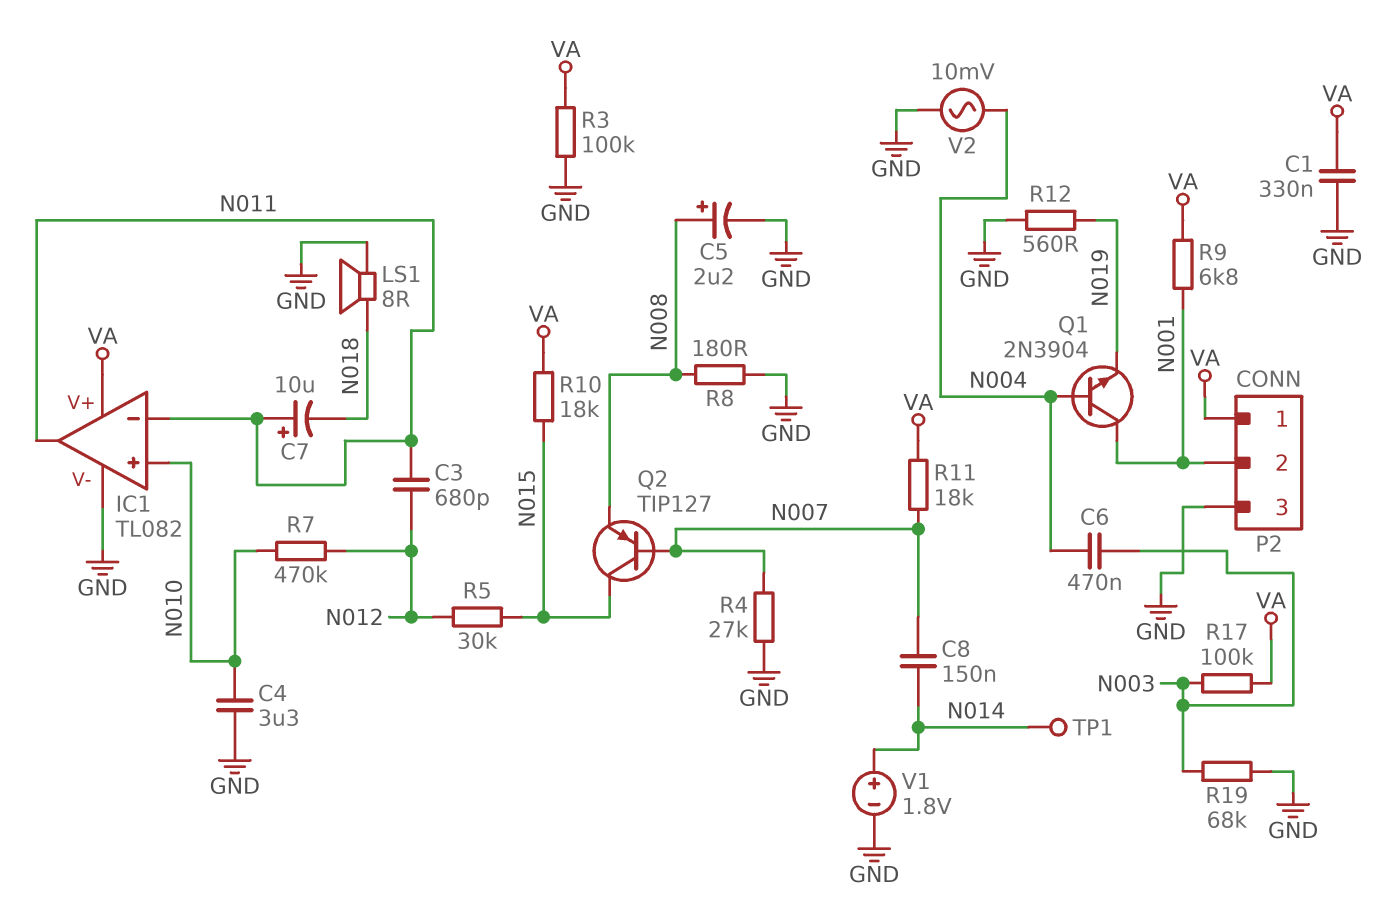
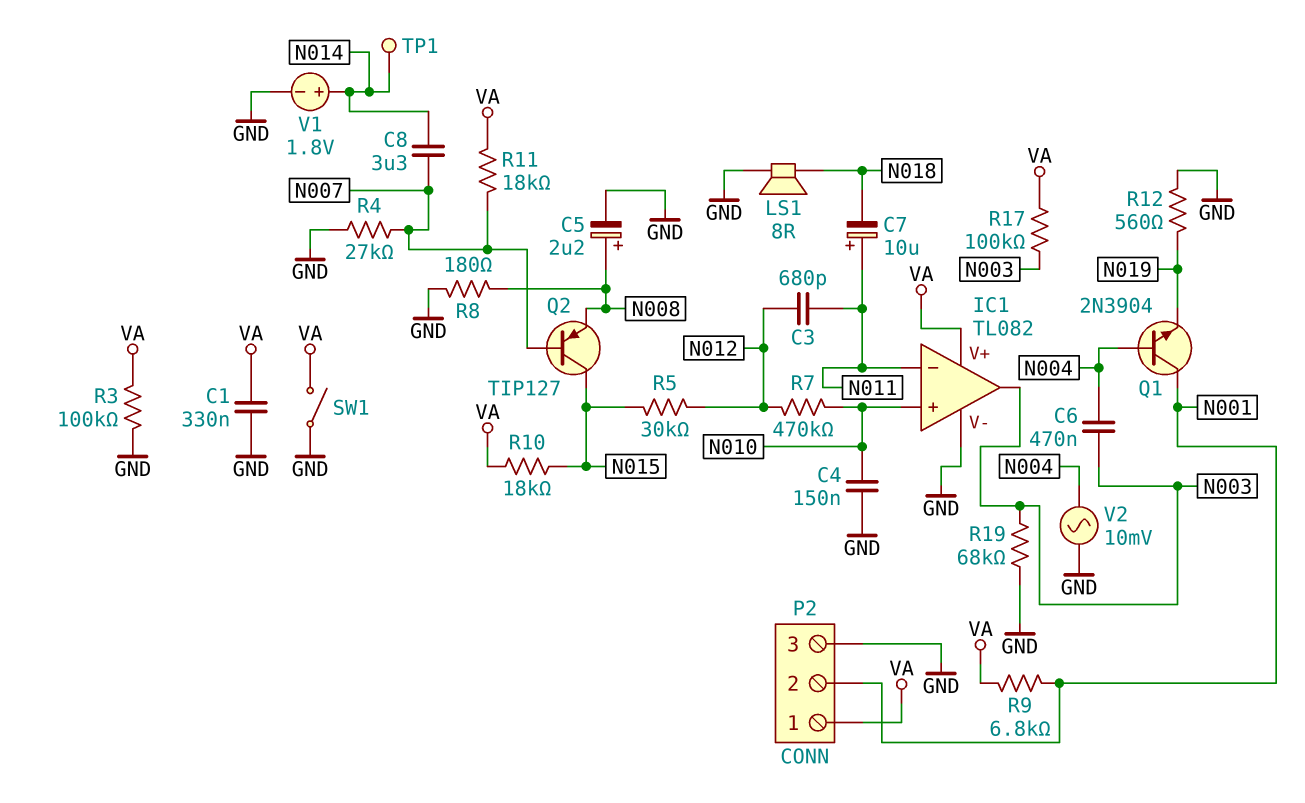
C4: 3.3uF (GND, N010) -> 150nF (GND, N010)
C8: 150nF (N007, N014) -> 3.3uF (N007, N014)
IC1 pin out: N011 -> N003
SW1: none -> switch (GND, VA)

